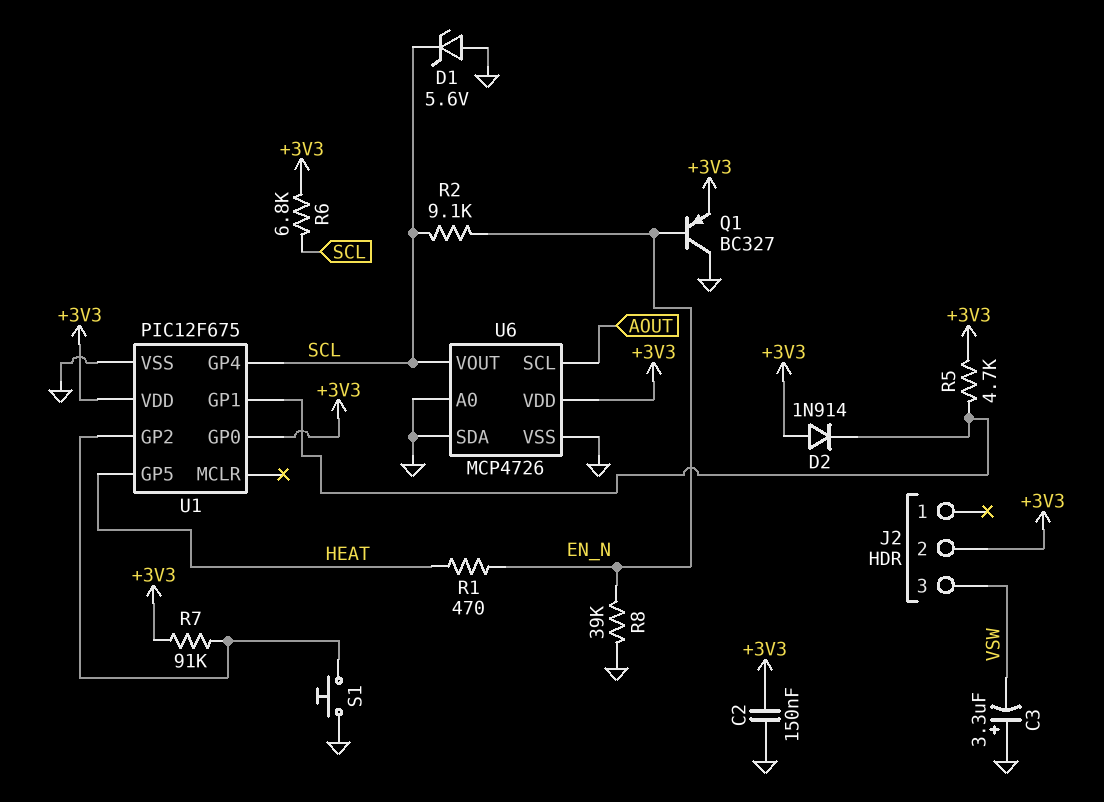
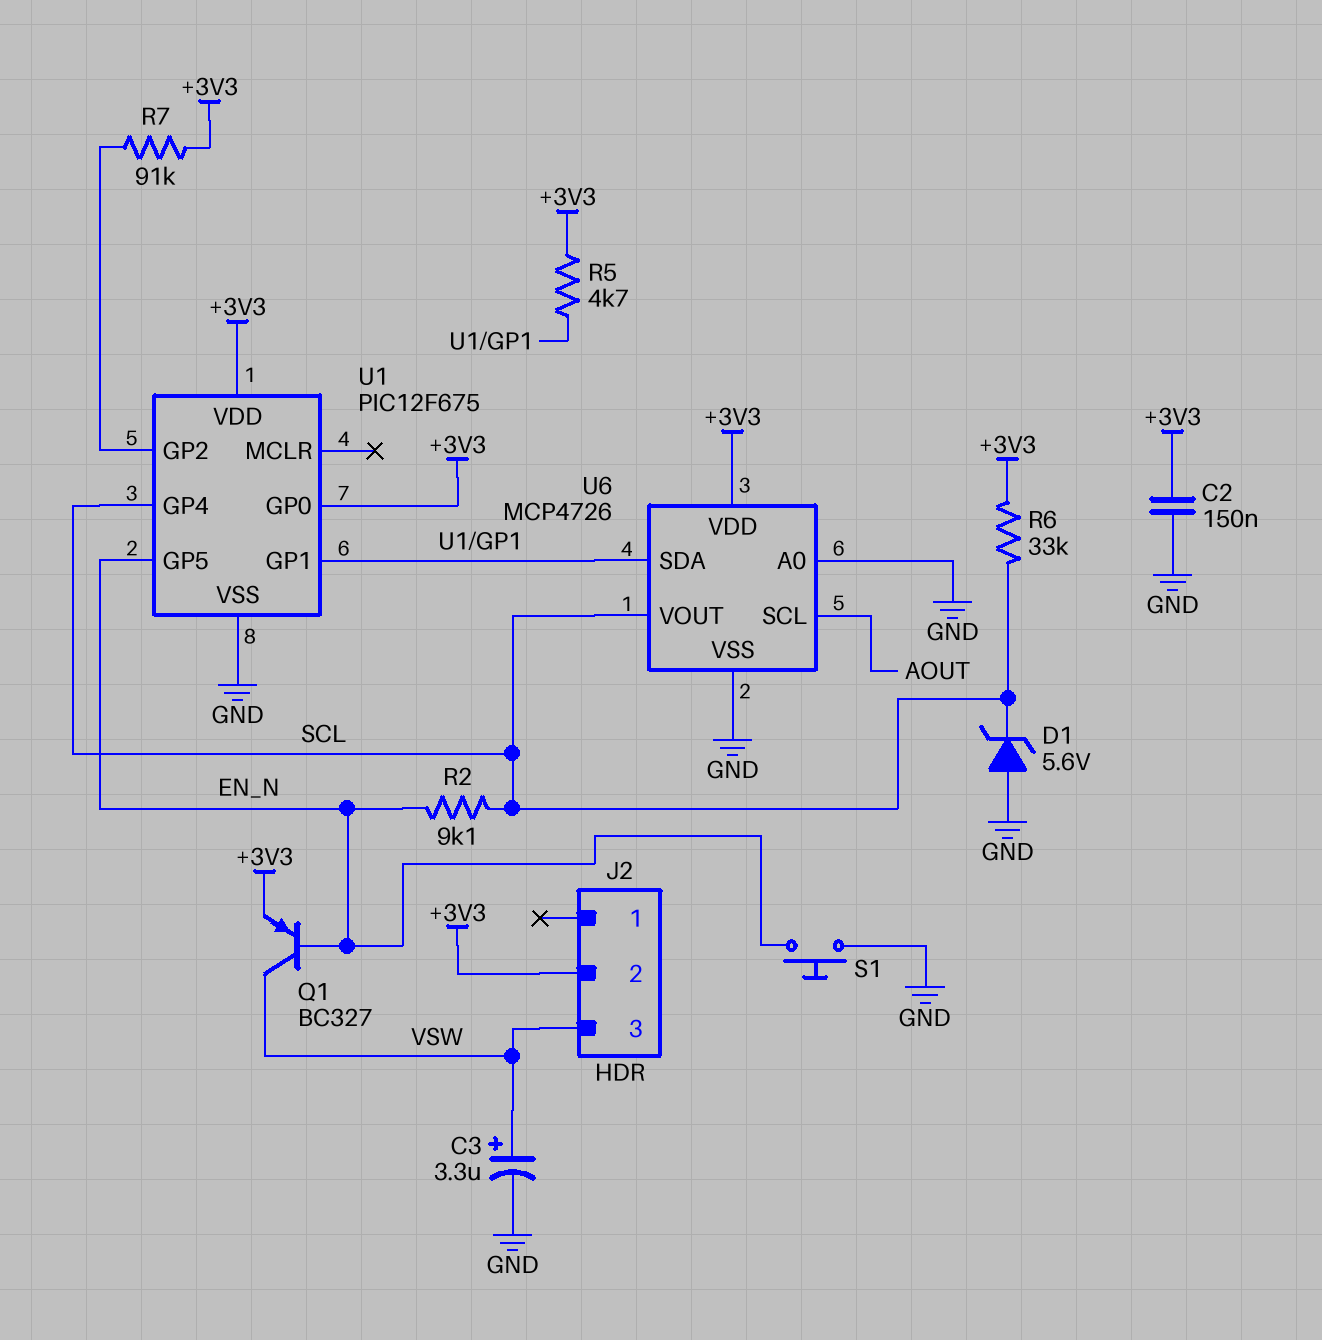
C3: 3.3uF (plus GND, minus VSW) -> 3.3uF (plus VSW, minus GND)
D2: diode 1N914 (A +3V3, K U1/GP1) -> none
Q1: PNP BC327 (B EN_N, C GND, E +3V3) -> PNP BC327 (B EN_N, C VSW, E +3V3)
R1: 470 (EN_N, HEAT) -> none
R6: 6.8k (+3V3, SCL) -> 33k (+3V3, SCL)
R8: 39k (EN_N, GND) -> none
S1: button (GND, U1/GP2) -> button (EN_N, GND)
U1 pin GP5: HEAT -> EN_N
U6 pin SDA: GND -> U1/GP1

